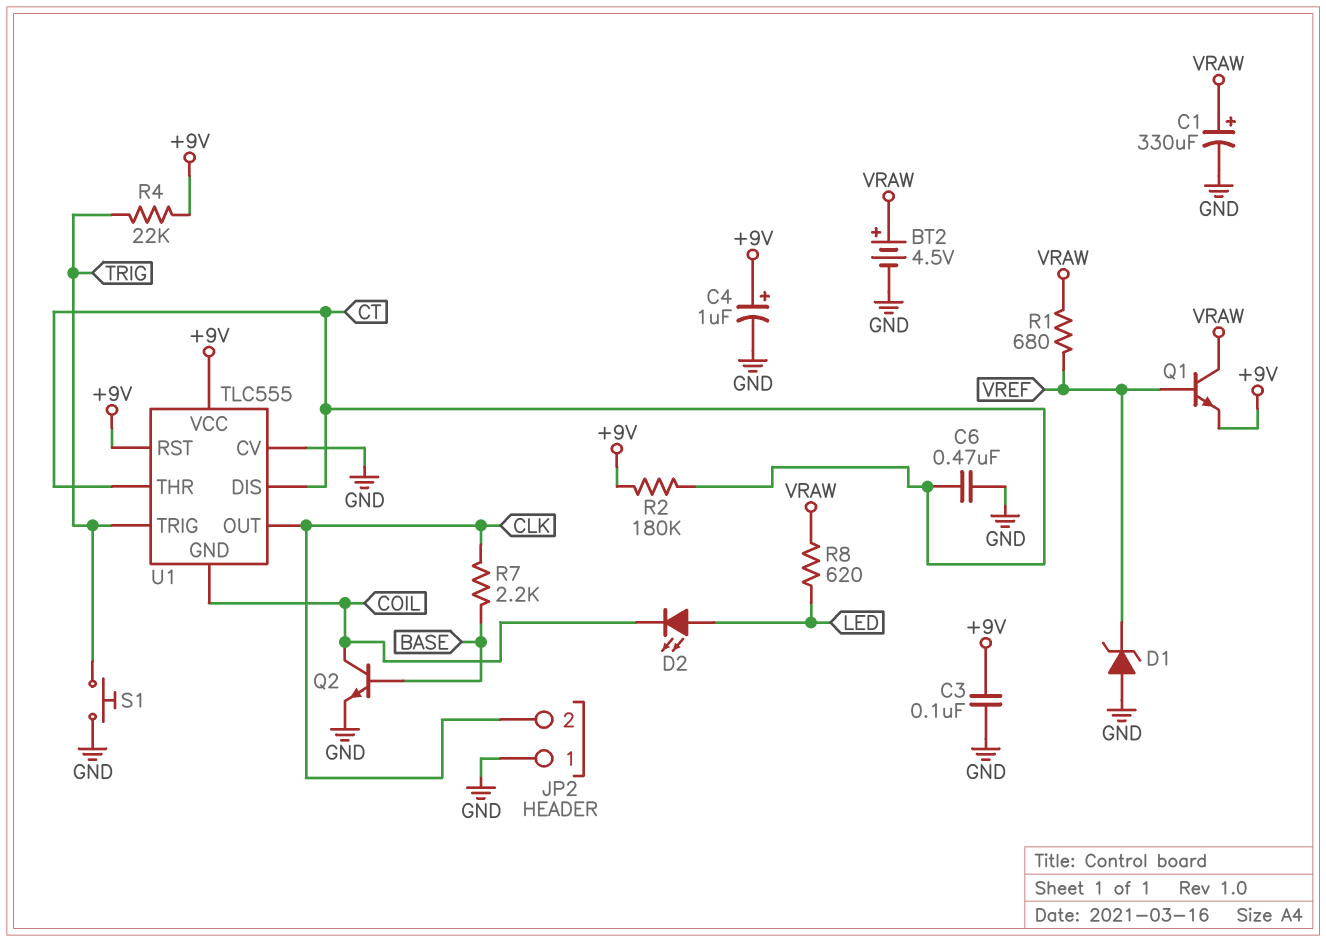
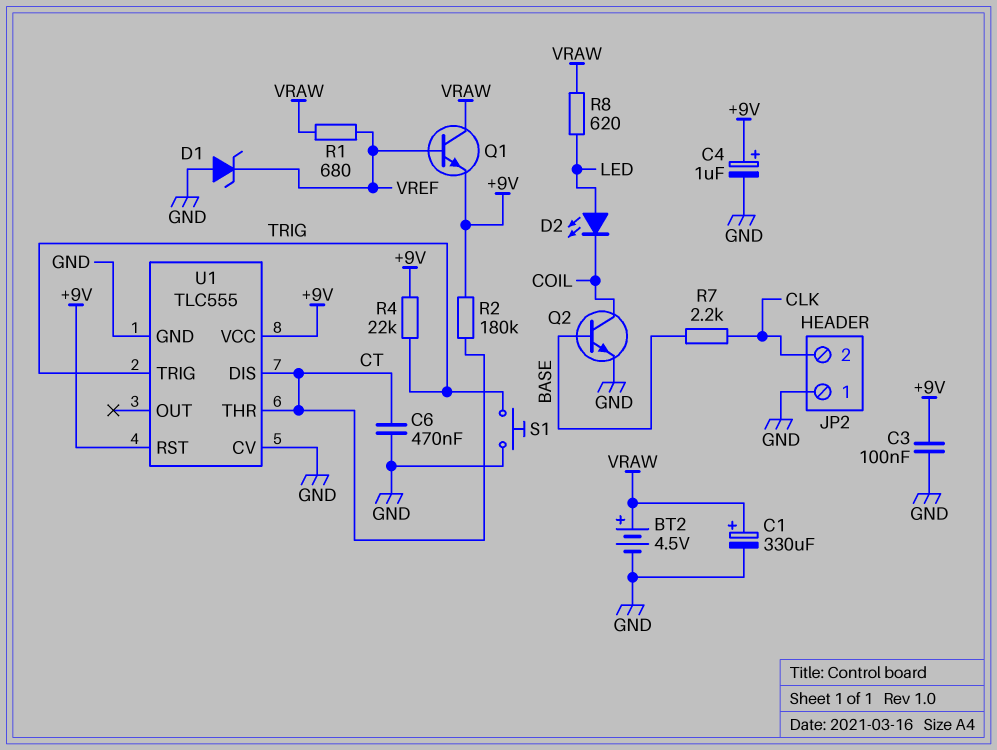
U1 pin GND: COIL -> GND
U1 pin OUT: CLK -> none

